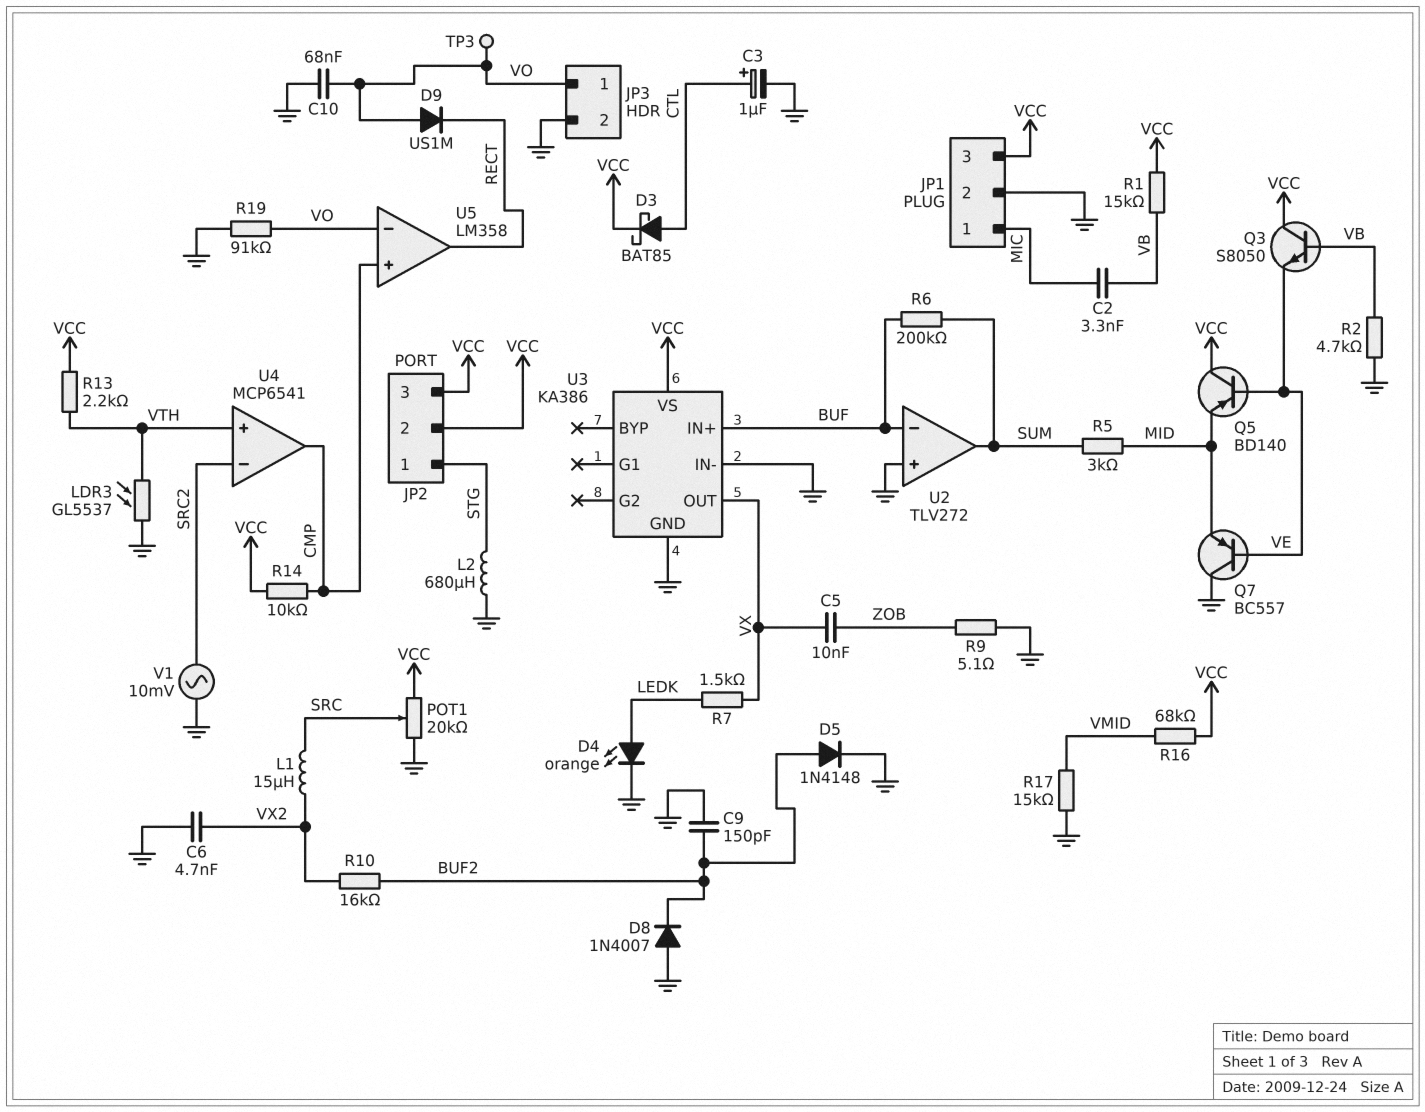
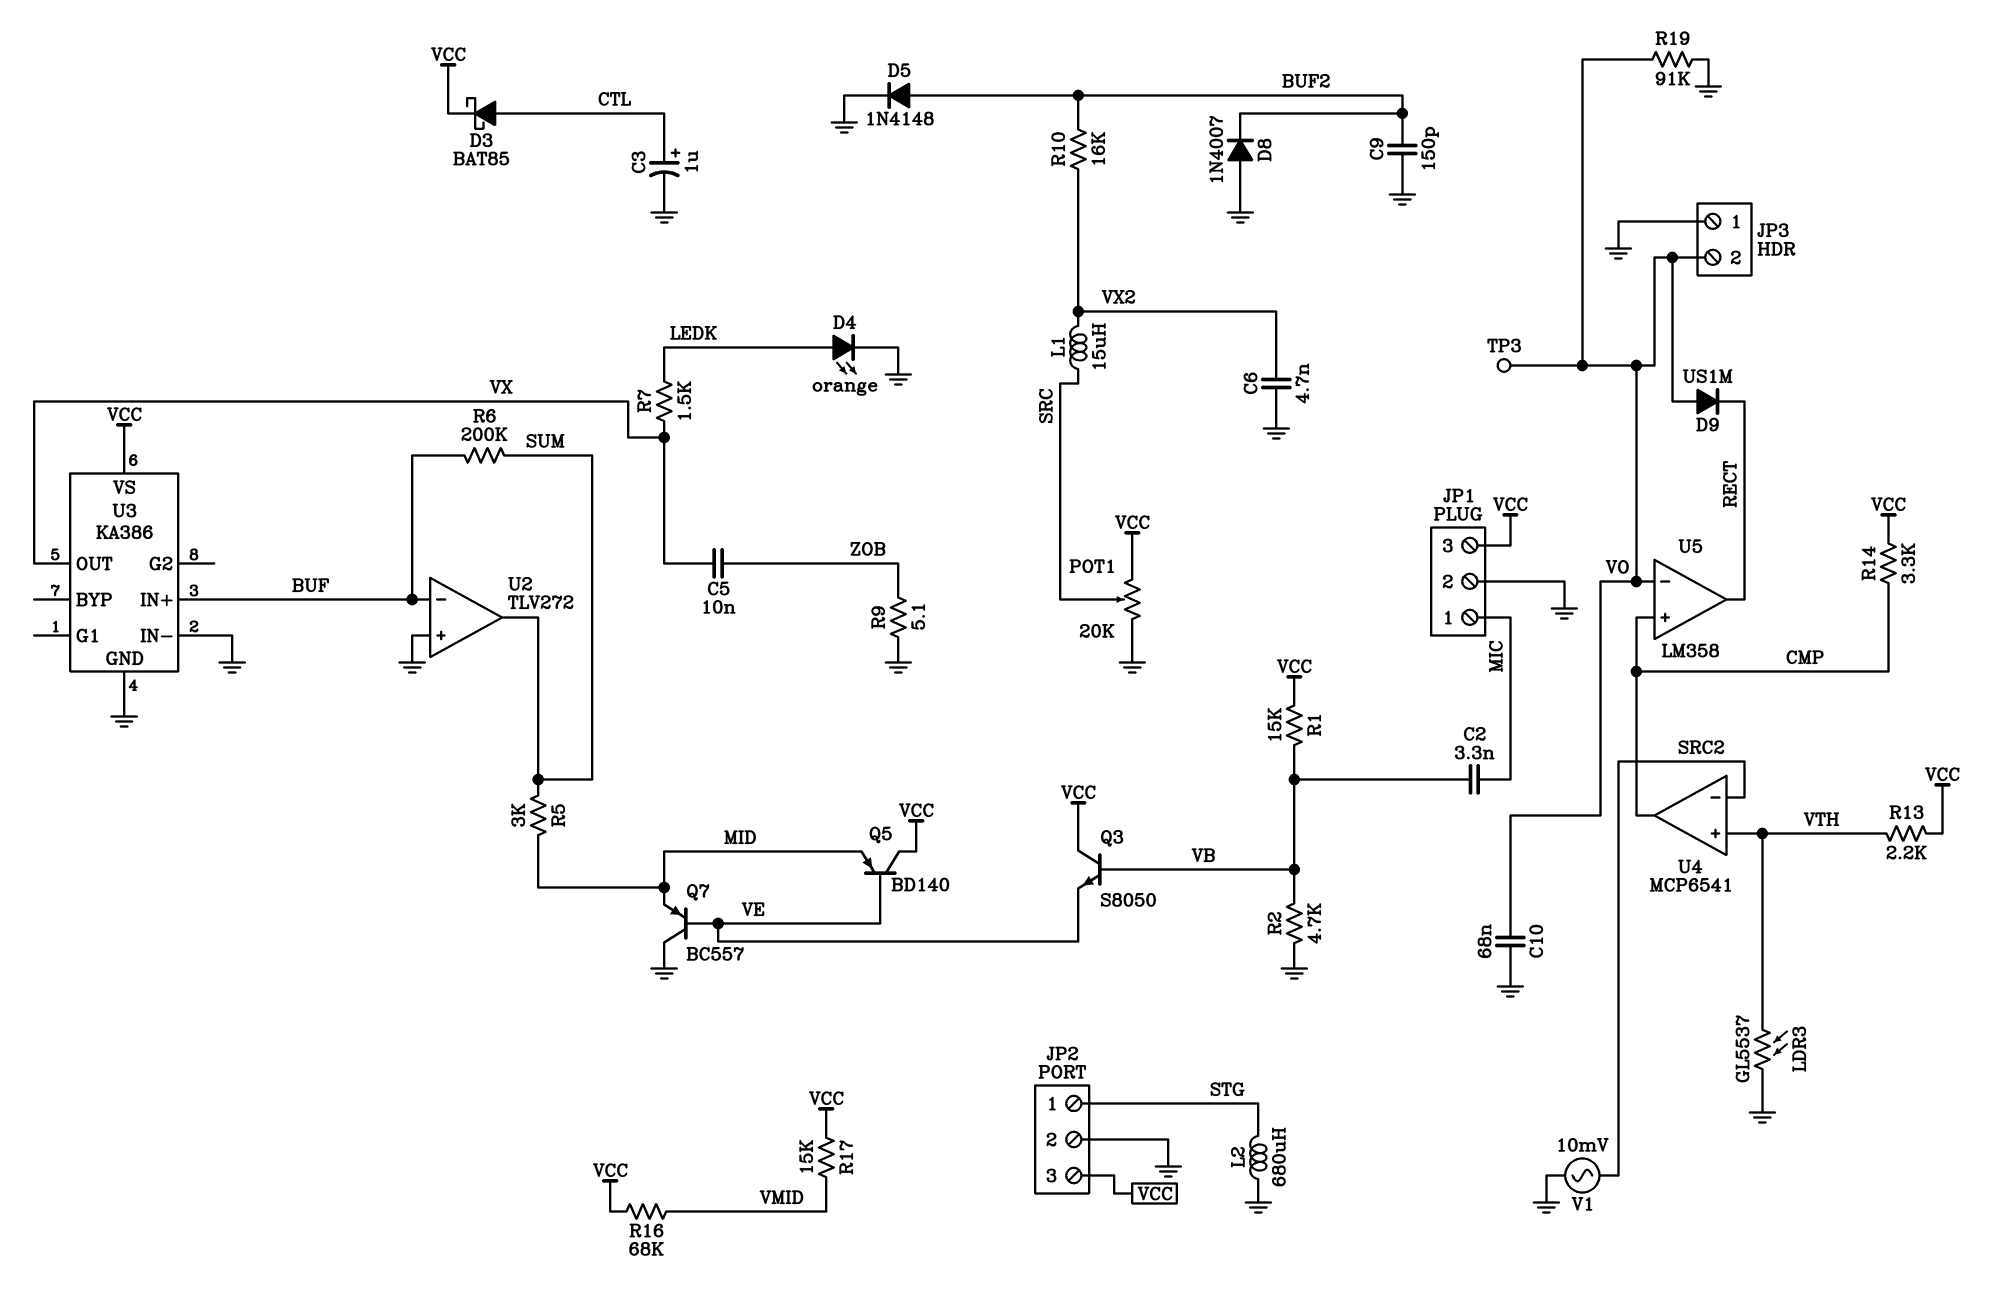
JP2 pin 2: VCC -> GND
JP3 pin 1: VO -> GND
JP3 pin 2: GND -> VO
R14: 10k (CMP, VCC) -> 3.3k (CMP, VCC)
R17: 15k (GND, VMID) -> 15k (VCC, VMID)

